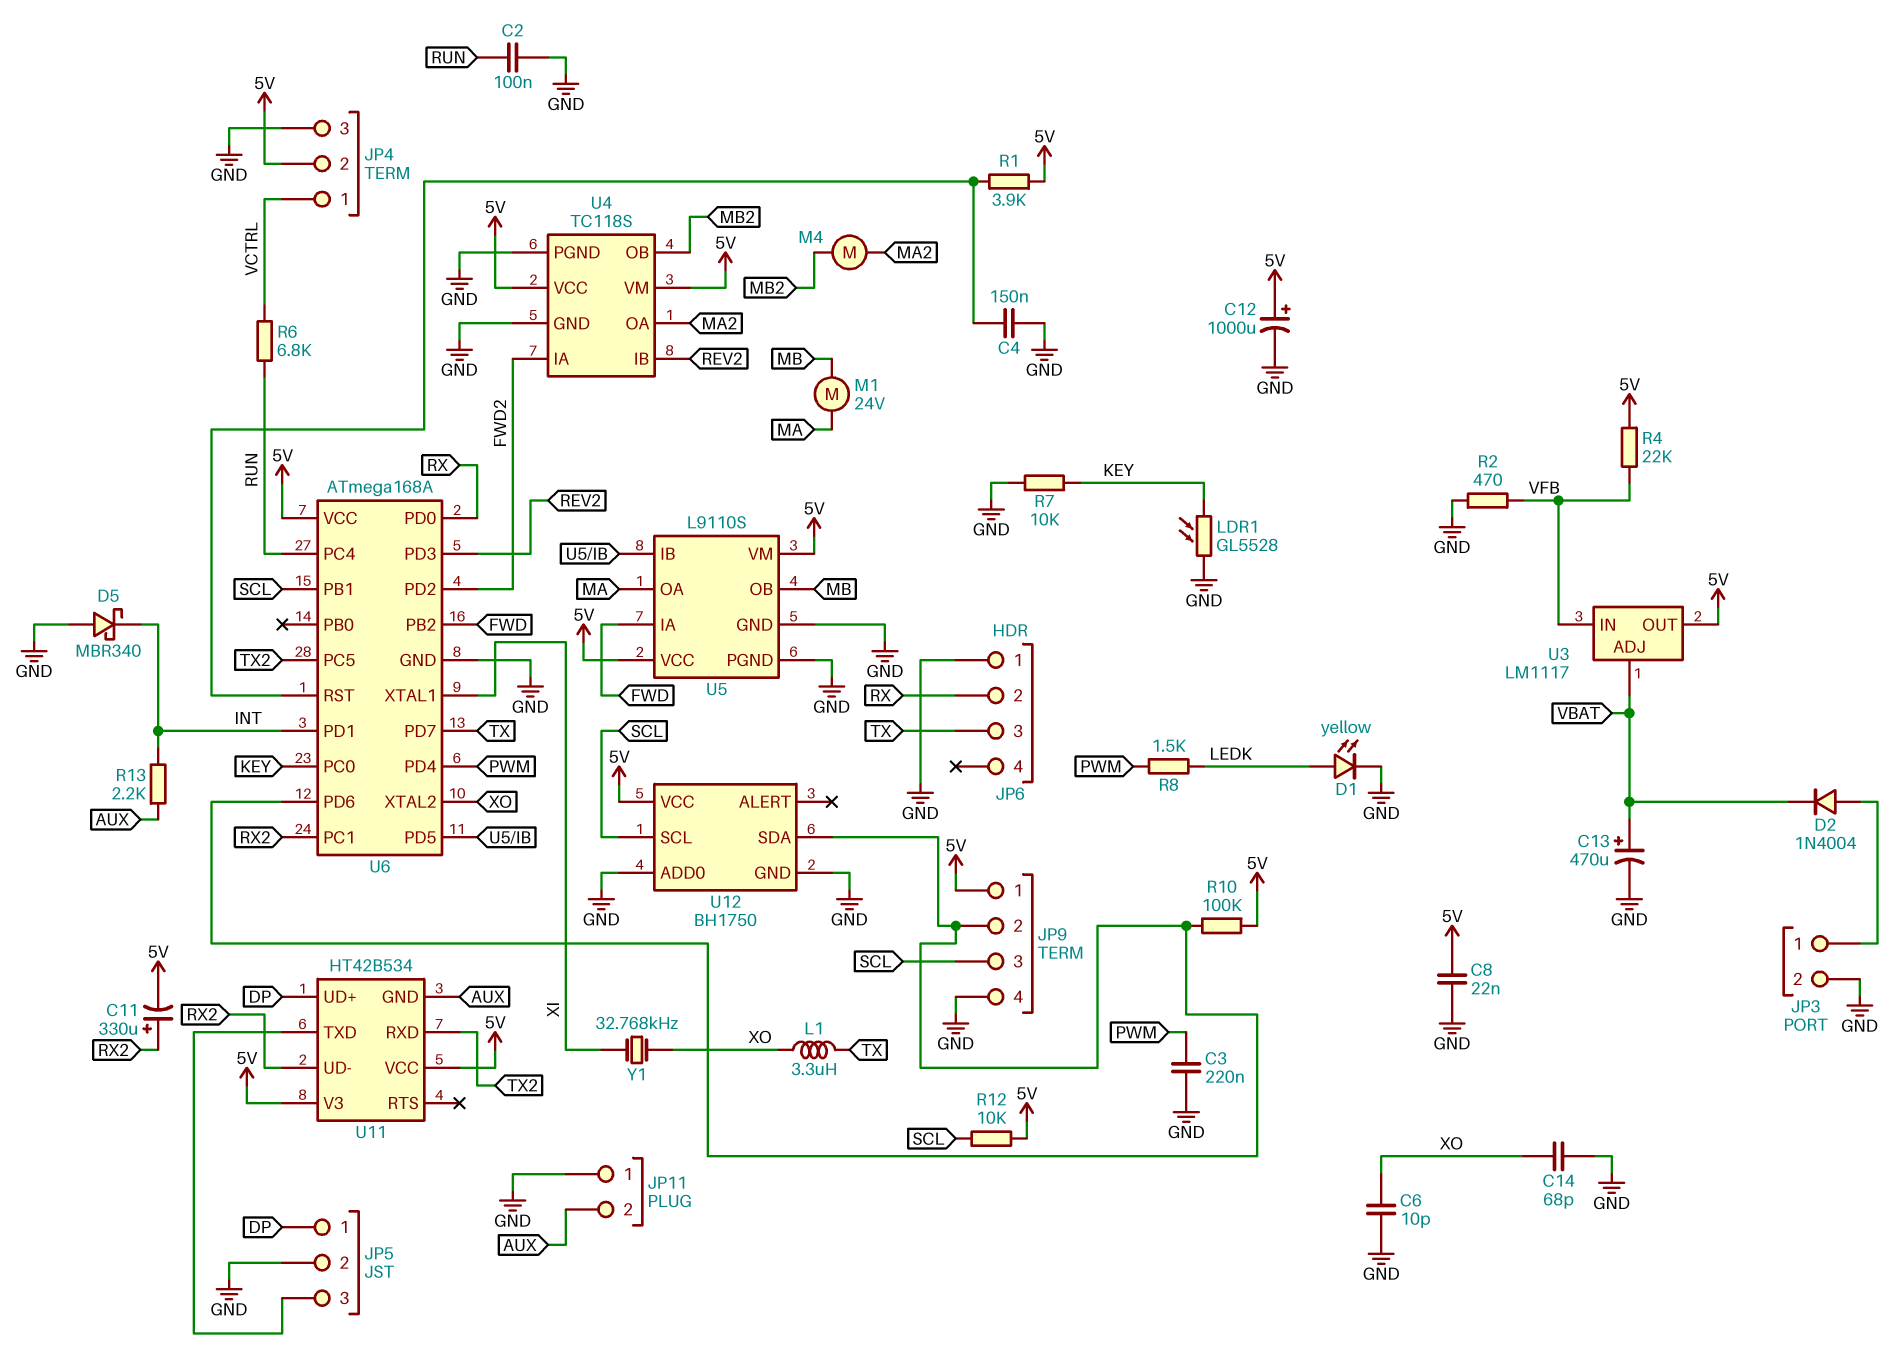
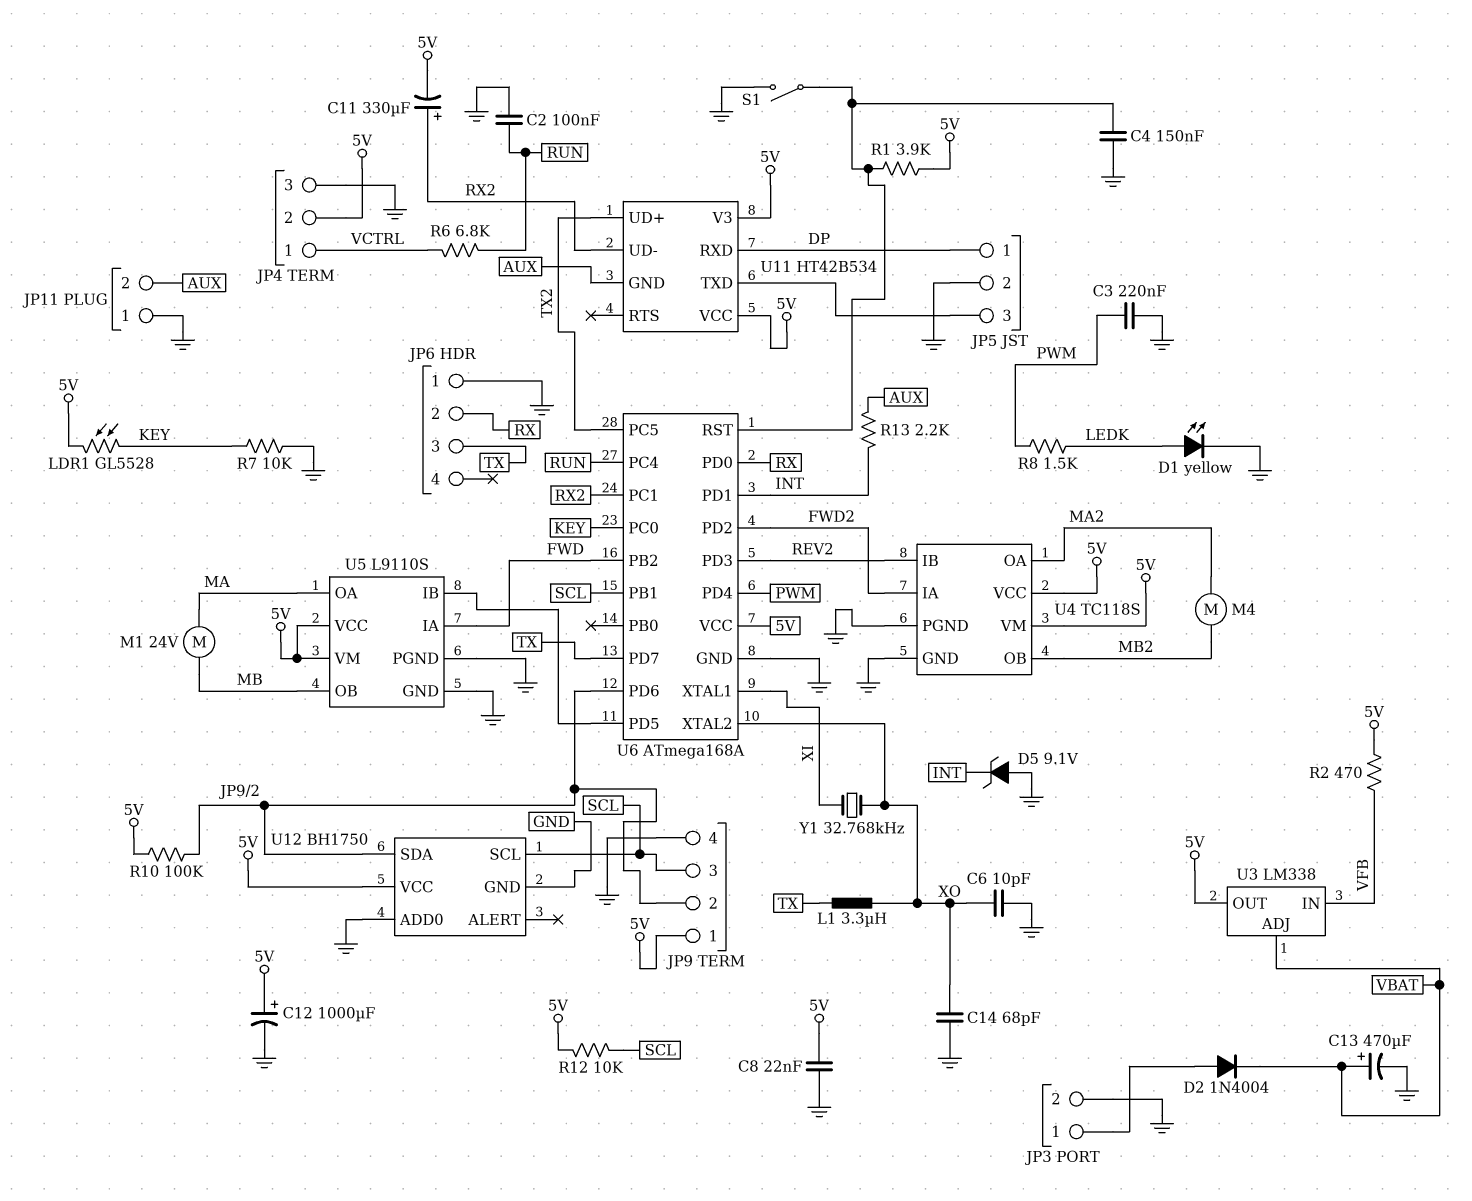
D5: schottky MBR340 (A GND, K INT) -> zener 9.1V (A GND, K INT)
LDR1: GL5528 (GND, KEY) -> GL5528 (5V, KEY)
R2: 470 (GND, VFB) -> 470 (5V, VFB)
R4: 22k (5V, VFB) -> none
S1: none -> switch (GND, U6/RST)
U3: LM1117 -> LM338
U11 pin RXD: TX2 -> DP
U11 pin UD+: DP -> TX2

